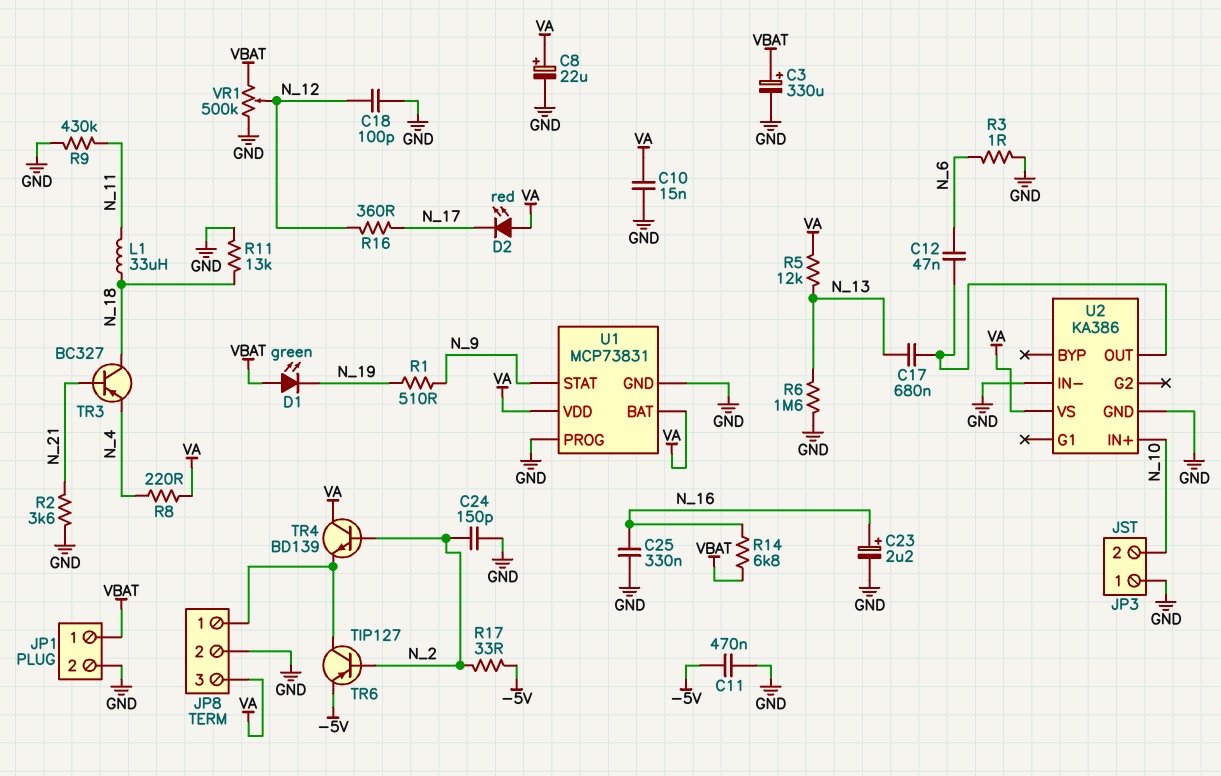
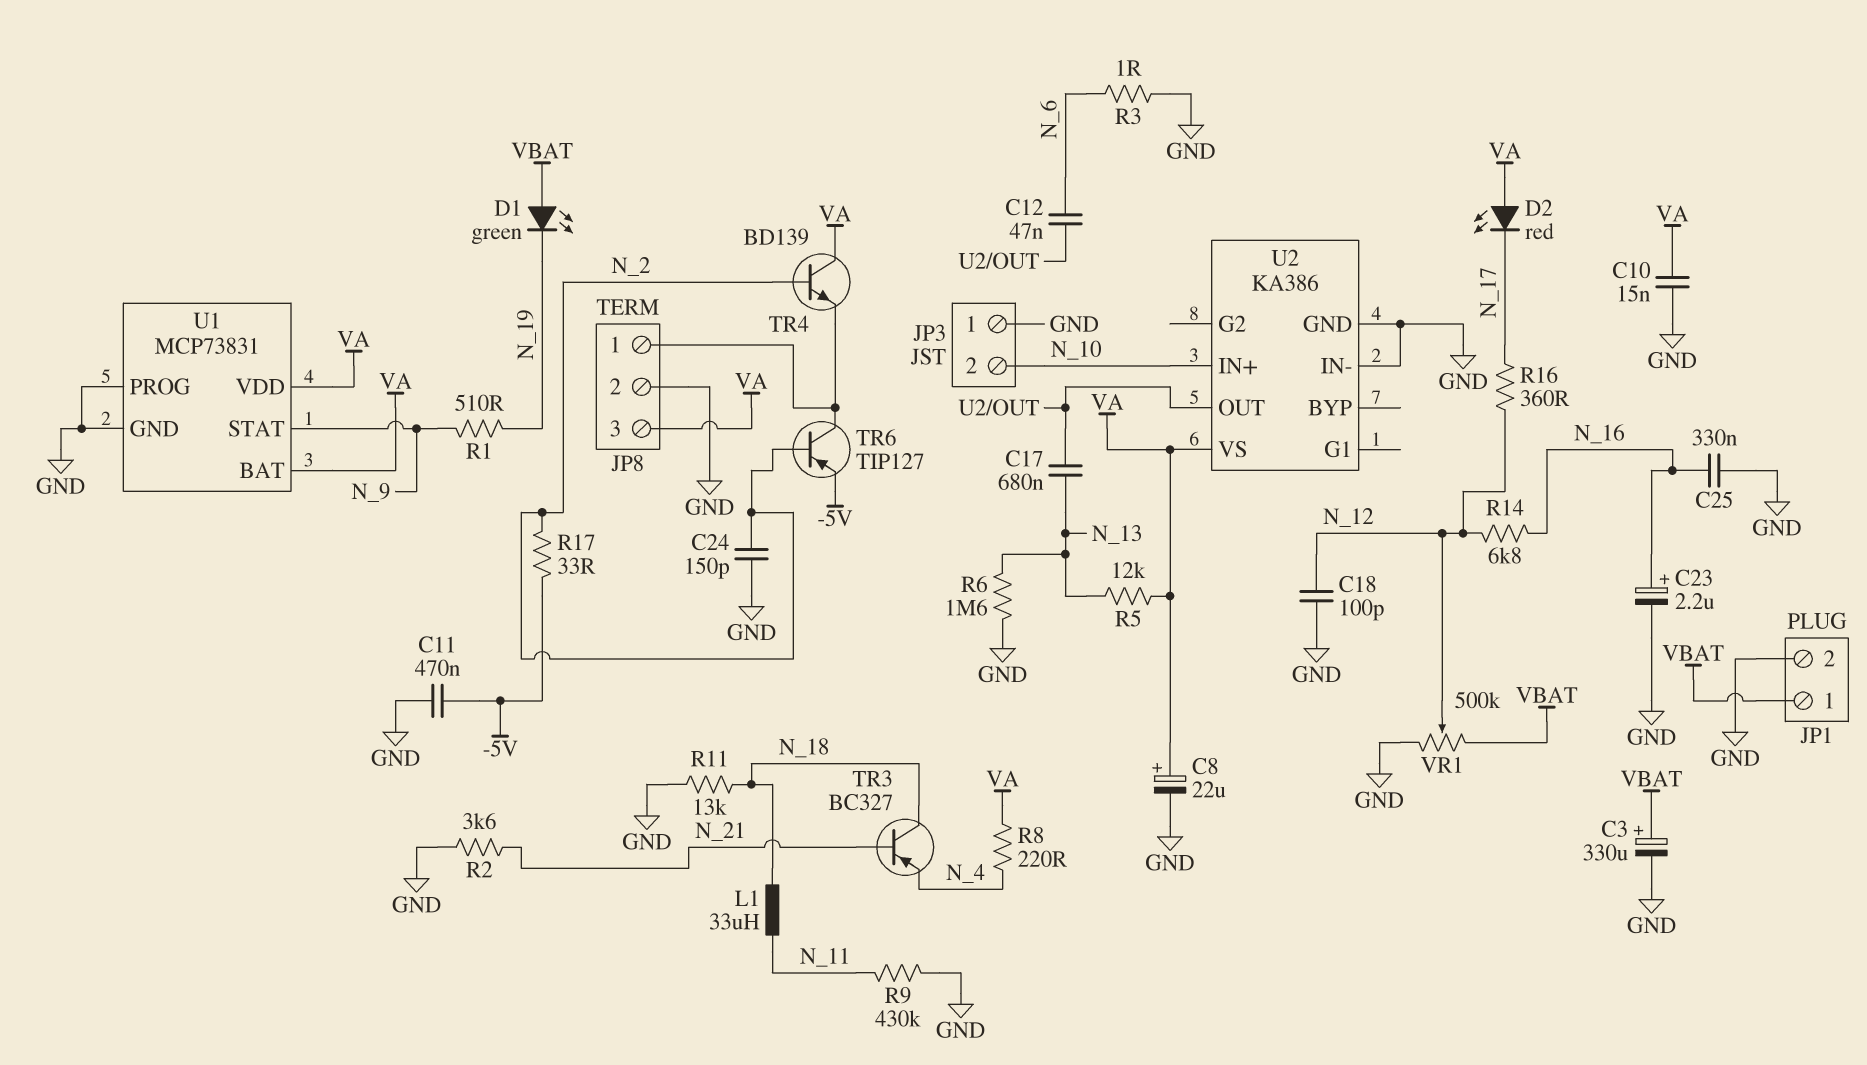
R14: 6.8k (N_16, VBAT) -> 6.8k (N_12, N_16)

